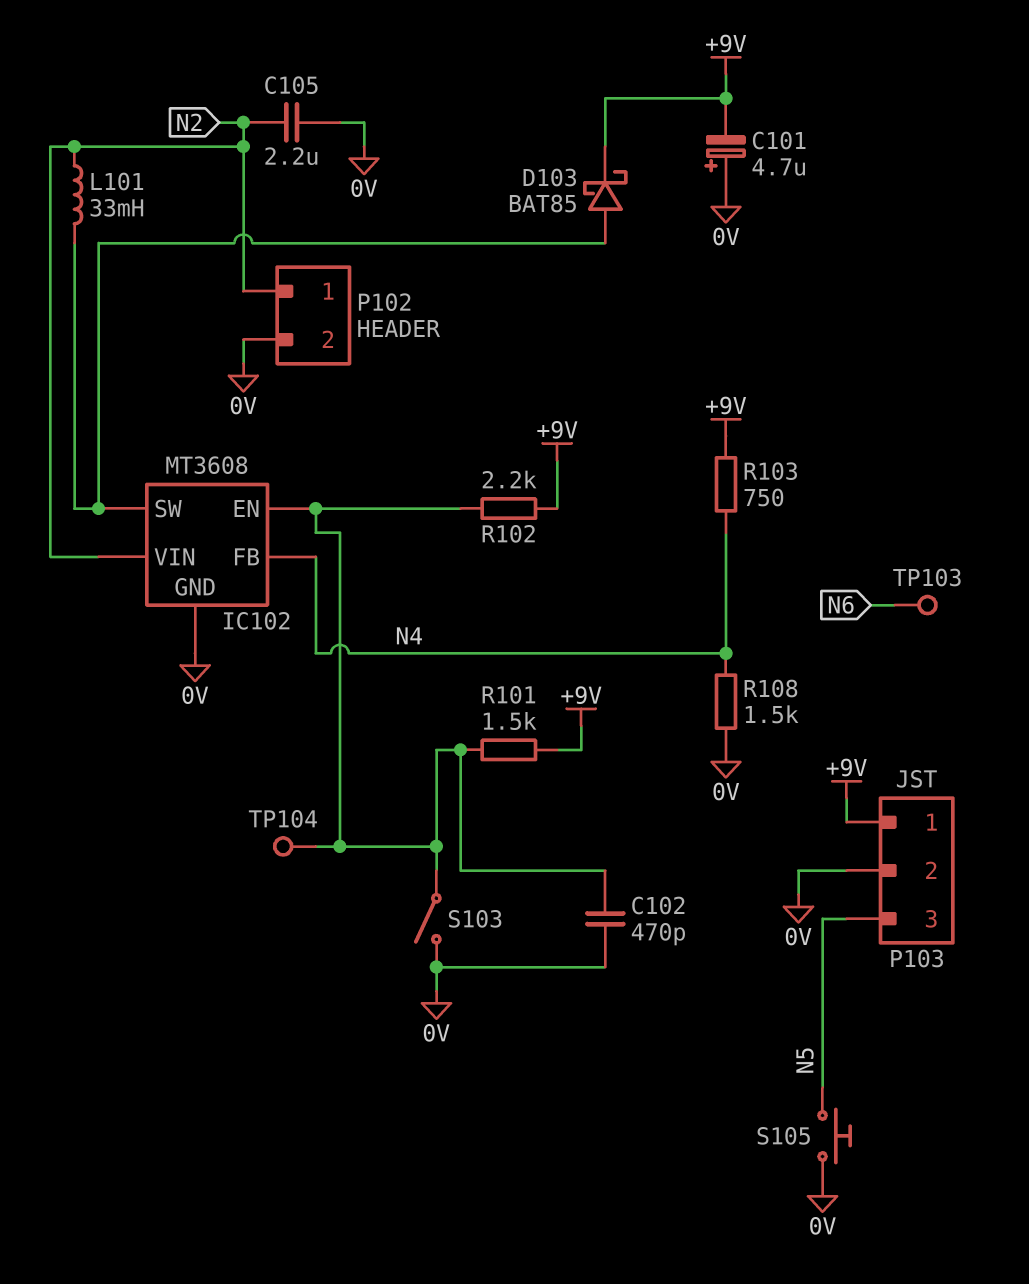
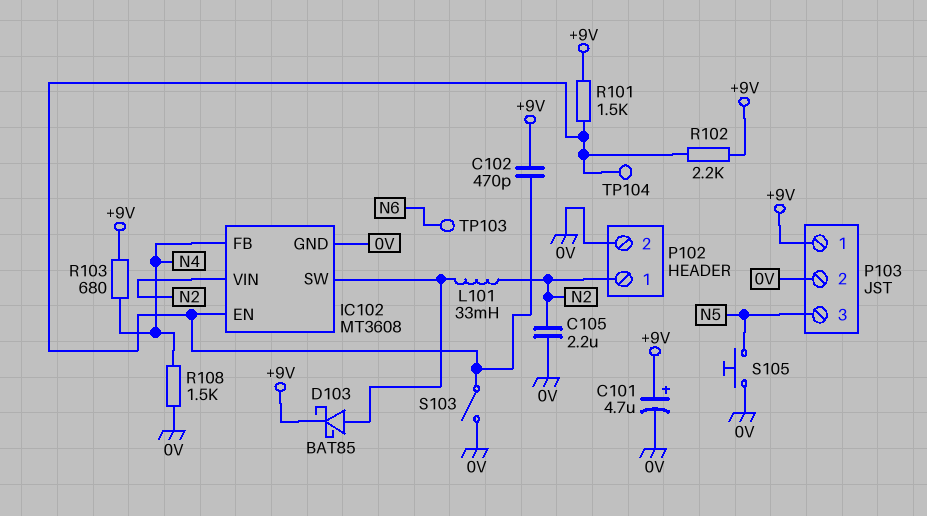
C101: 4.7uF (plus 0V, minus +9V) -> 4.7uF (plus +9V, minus 0V)
C102: 470pF (0V, IC102/EN) -> 470pF (+9V, IC102/EN)
R103: 750 (+9V, N4) -> 680 (+9V, N4)

